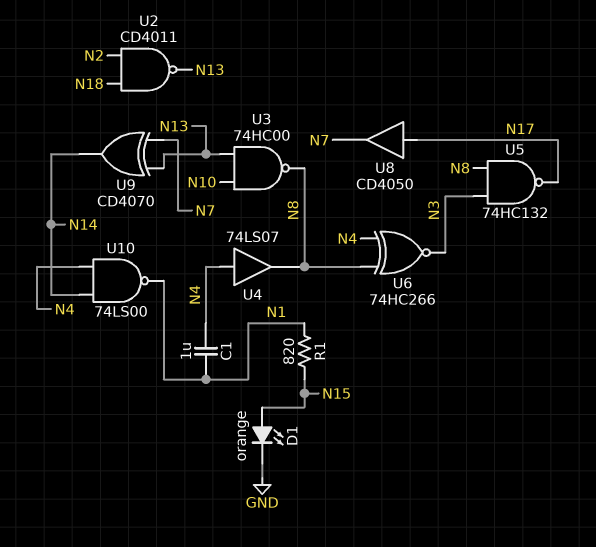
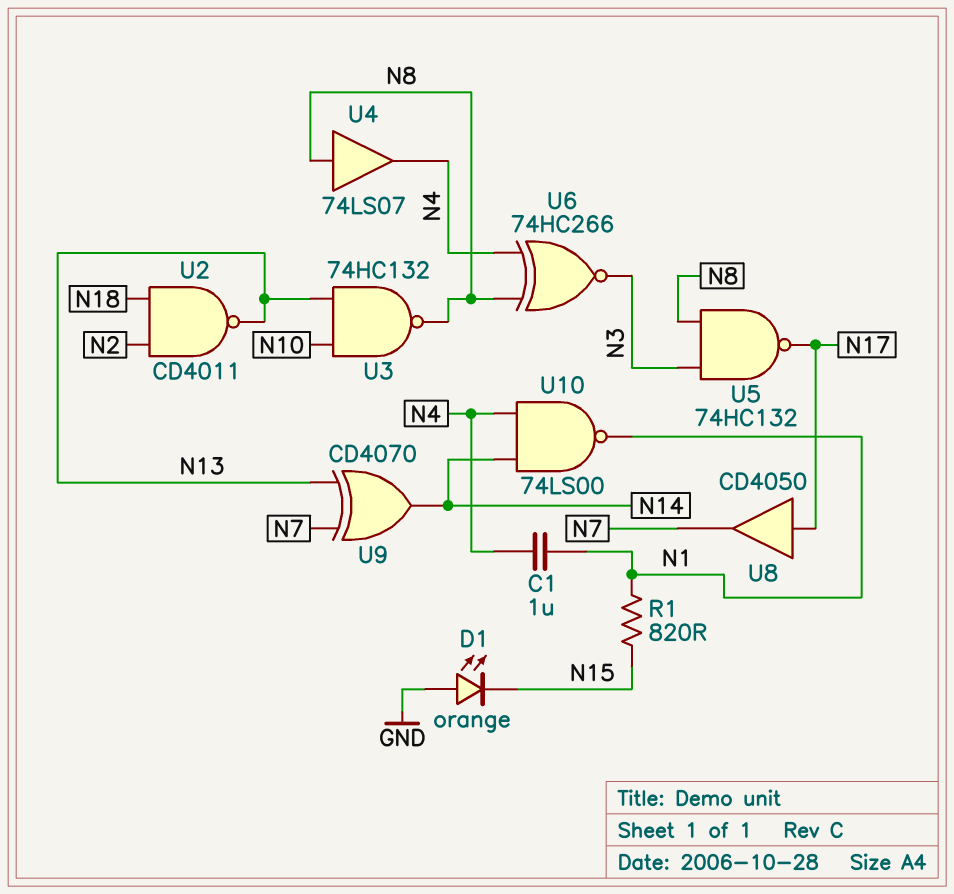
D1: LED orange (A N15, K GND) -> LED orange (A GND, K N15)
U3: NAND 74HC00 (in N10, in N13, out N8) -> NAND 74HC132 (in N10, in N13, out N8)
U4: buffer 74LS07 (in N4, out N8) -> buffer 74LS07 (in N8, out N4)

